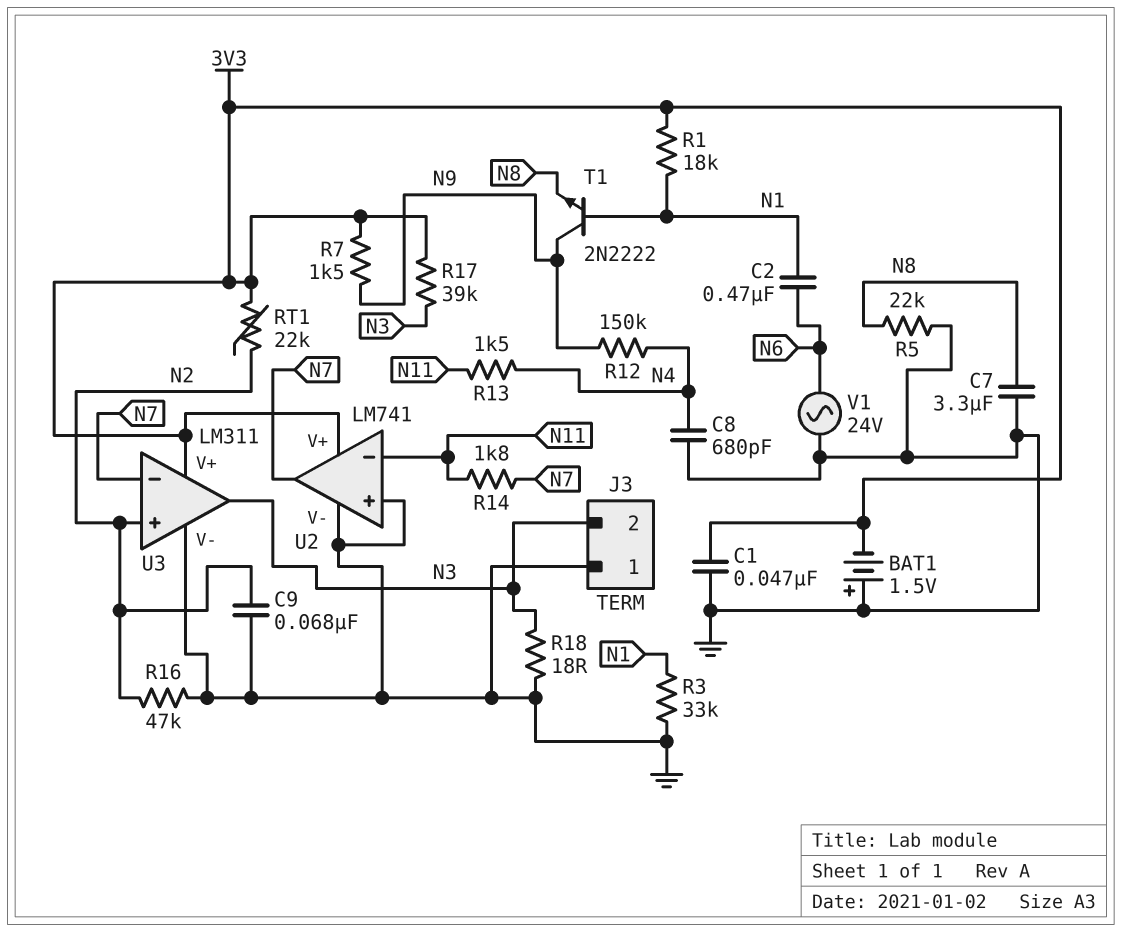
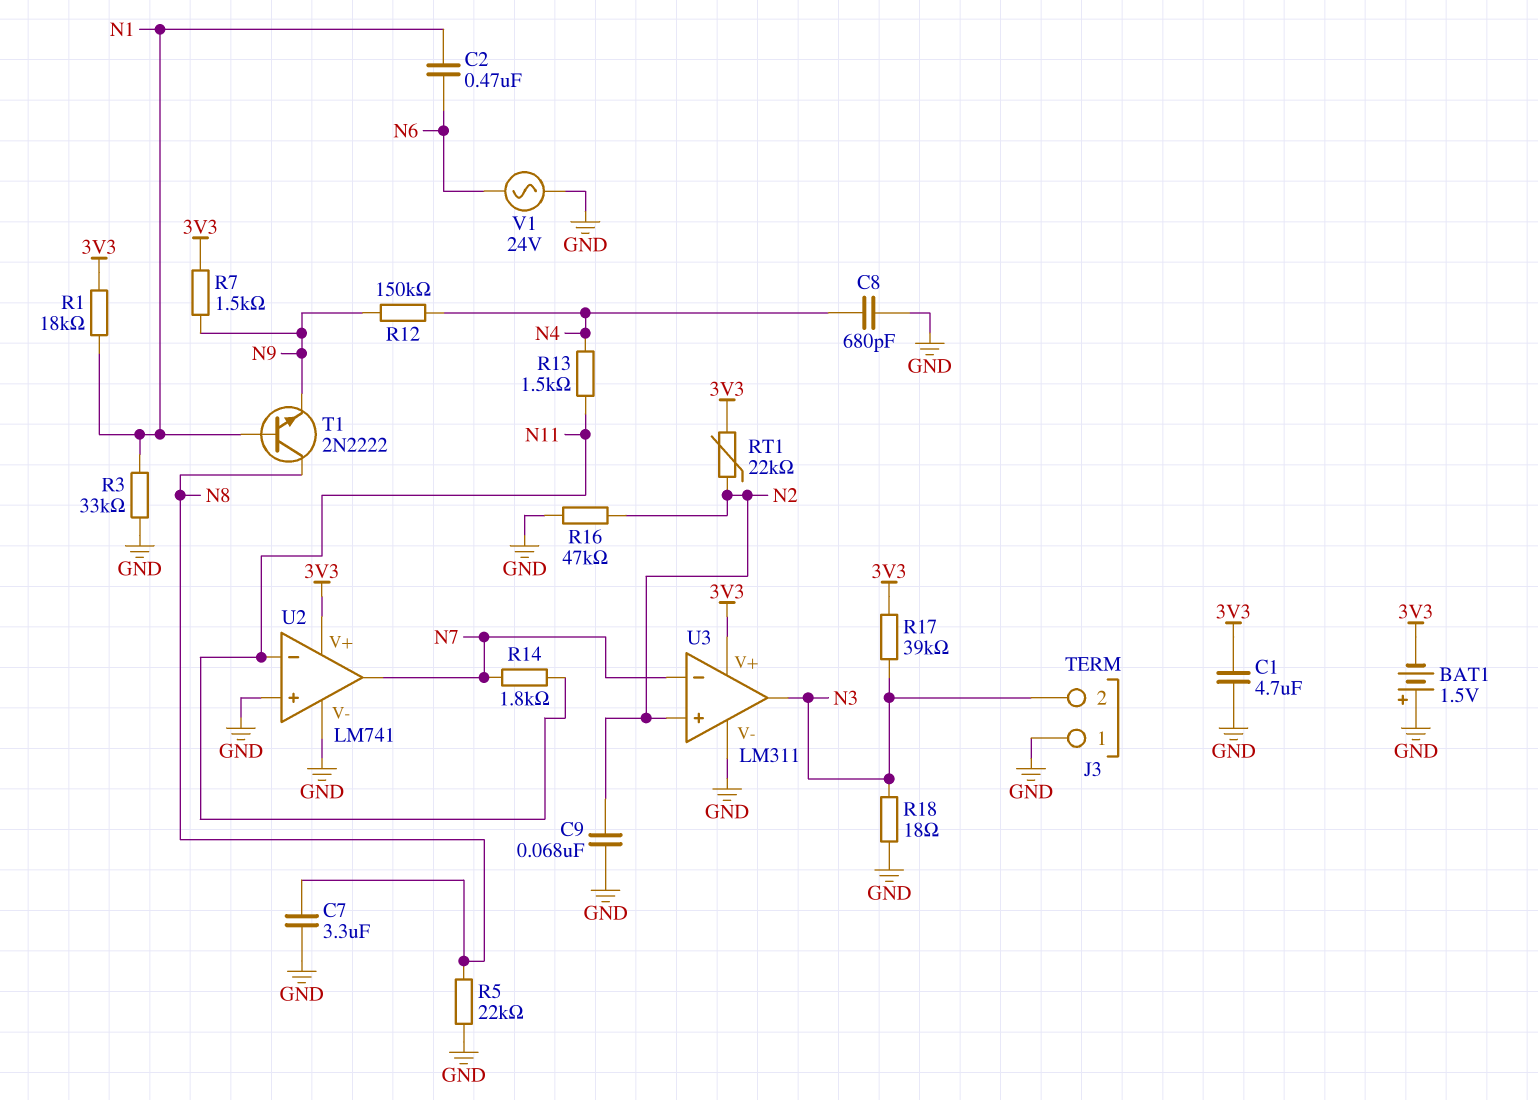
C1: 47nF (3V3, GND) -> 4.7uF (3V3, GND)
T1: NPN 2N2222 (B N1, C N9, E N8) -> NPN 2N2222 (B N1, C N8, E N9)

